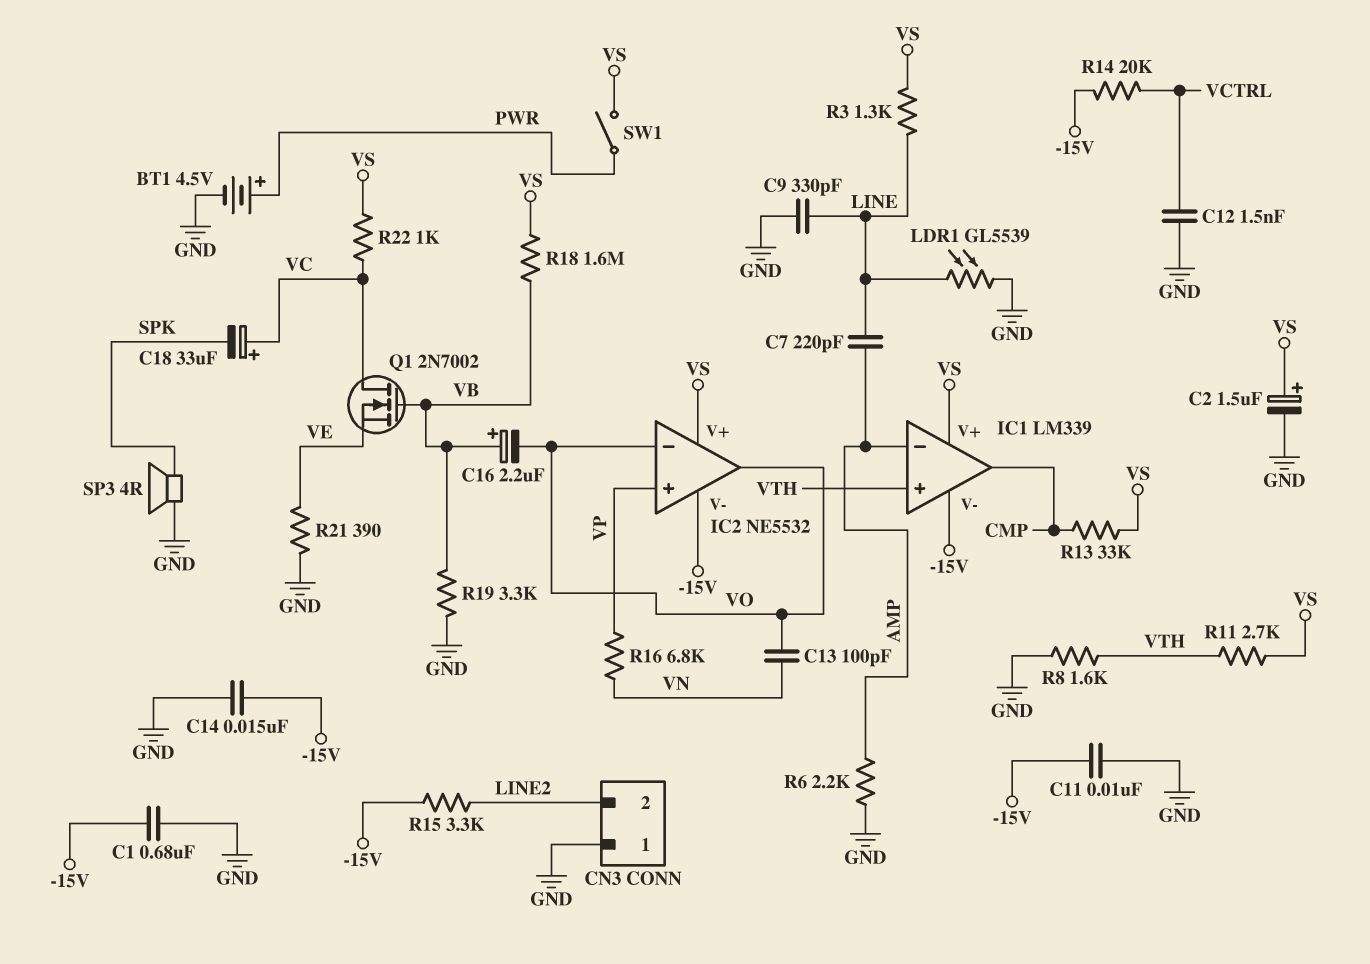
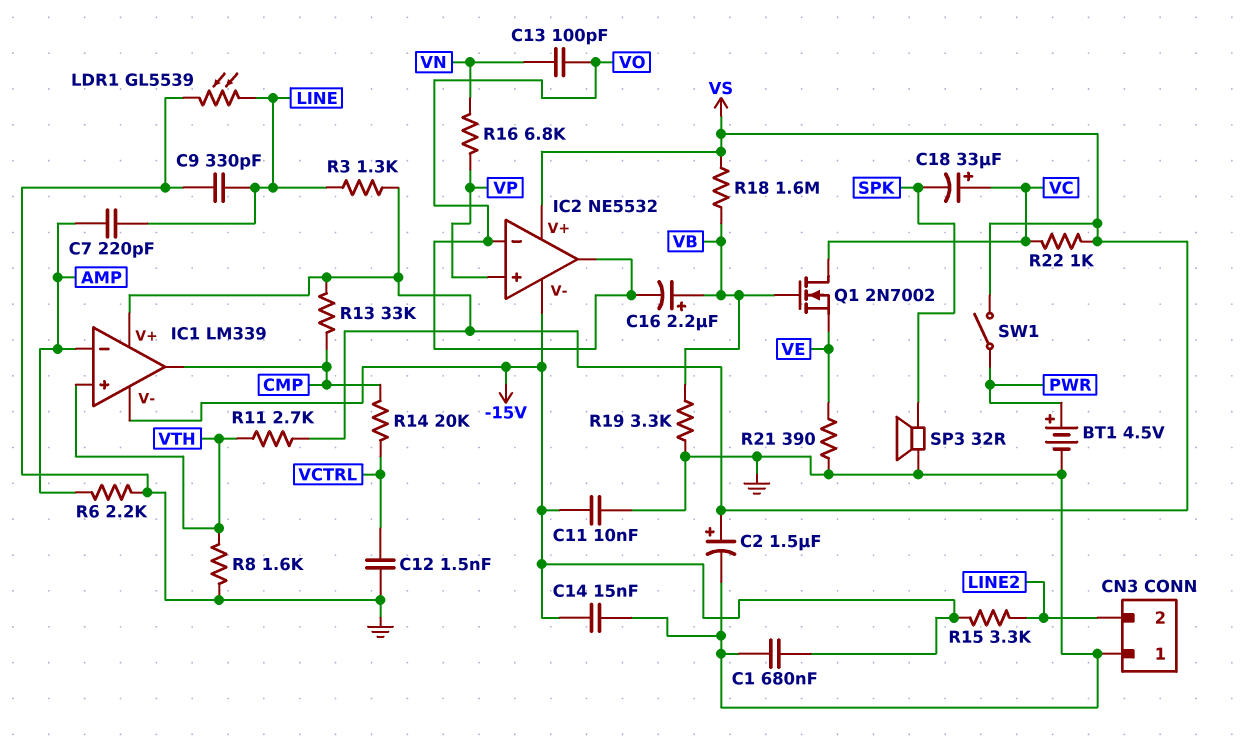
R14: 20k (-15V, VCTRL) -> 20k (CMP, VCTRL)
SP3: speaker 4R (GND, SPK) -> speaker 32R (GND, SPK)

